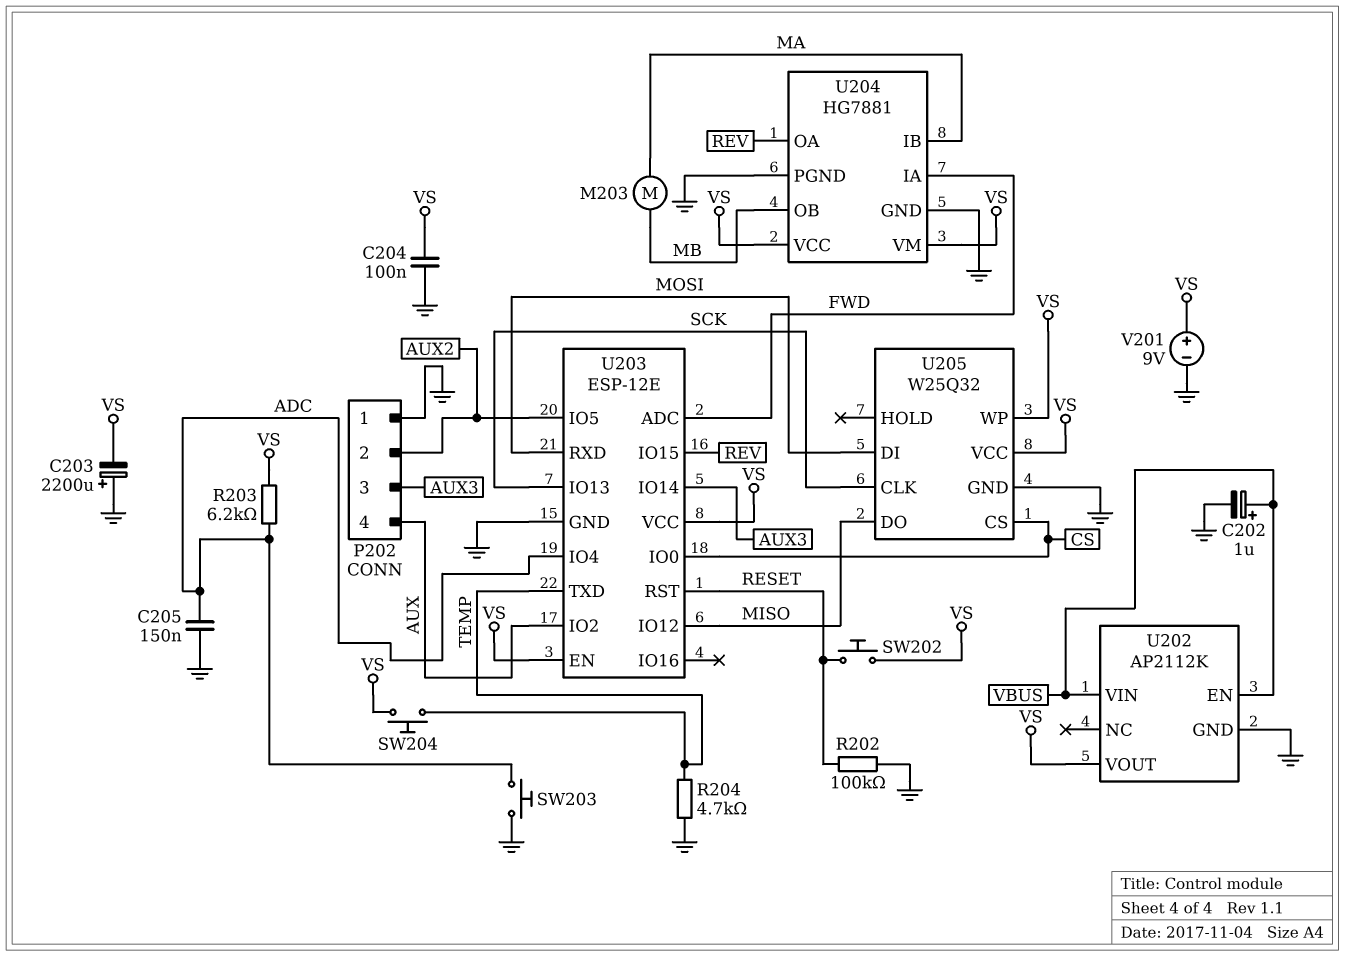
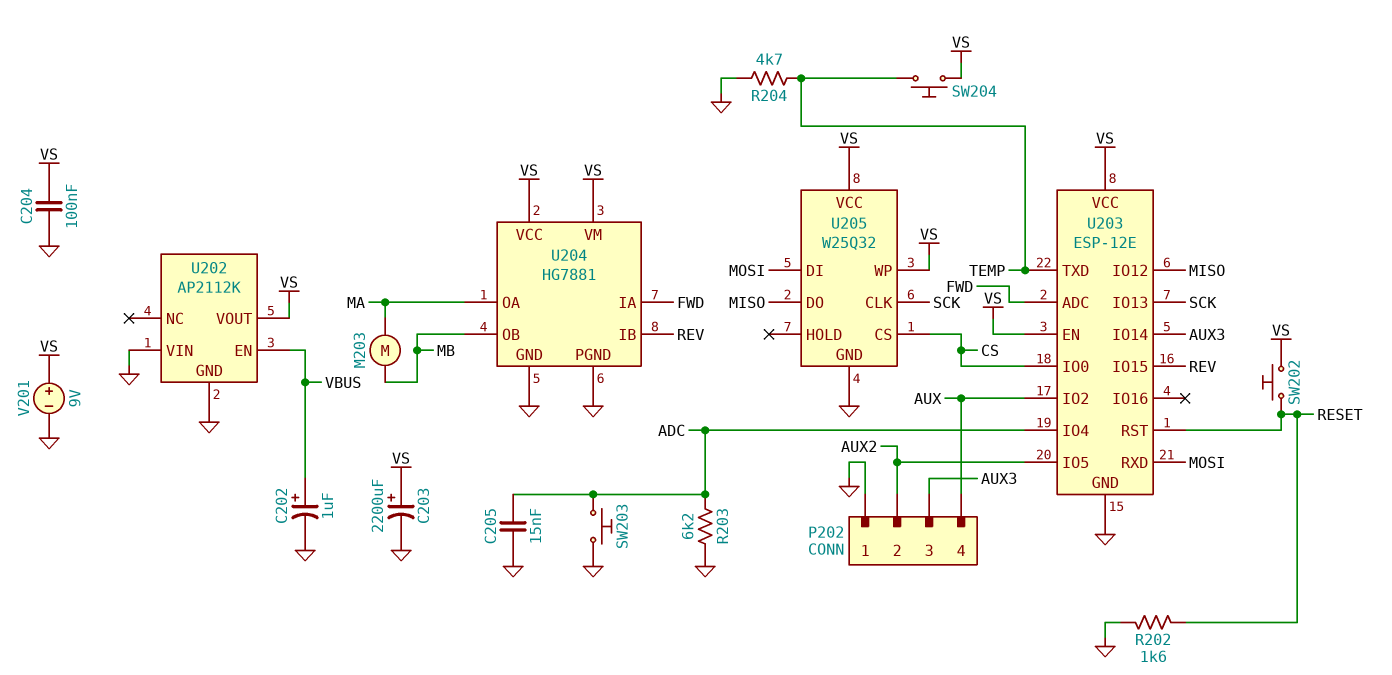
C203: 2200uF (plus GND, minus VS) -> 2200uF (plus VS, minus GND)
C205: 150nF (ADC, GND) -> 15nF (ADC, GND)
R202: 100k (GND, RESET) -> 1.6k (GND, RESET)
R203: 6.2k (ADC, VS) -> 6.2k (ADC, GND)
U202 pin VIN: VBUS -> GND
U204 pin IB: MA -> REV
U204 pin OA: REV -> MA

